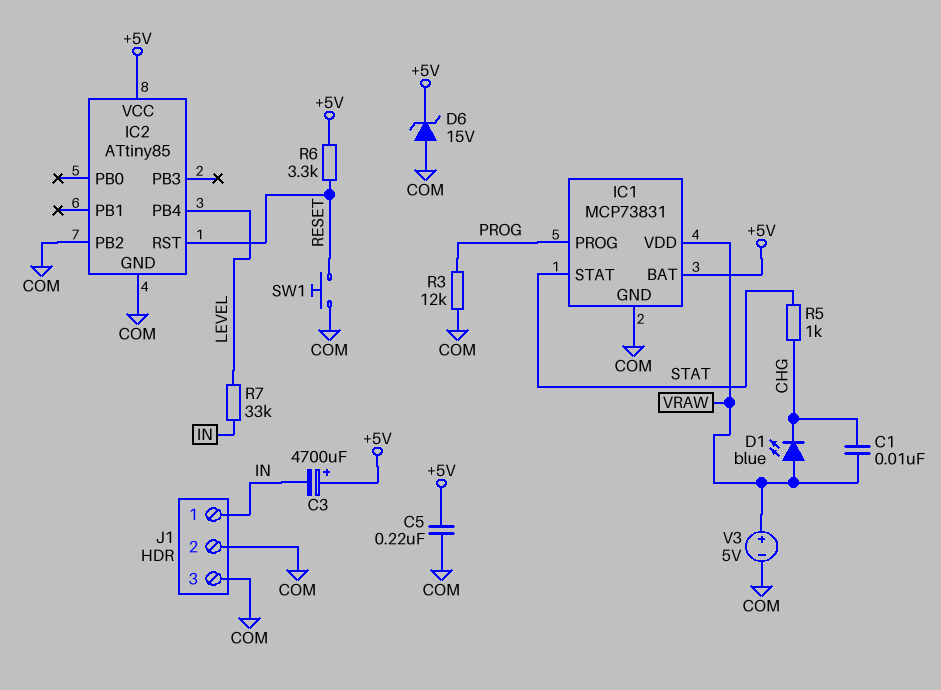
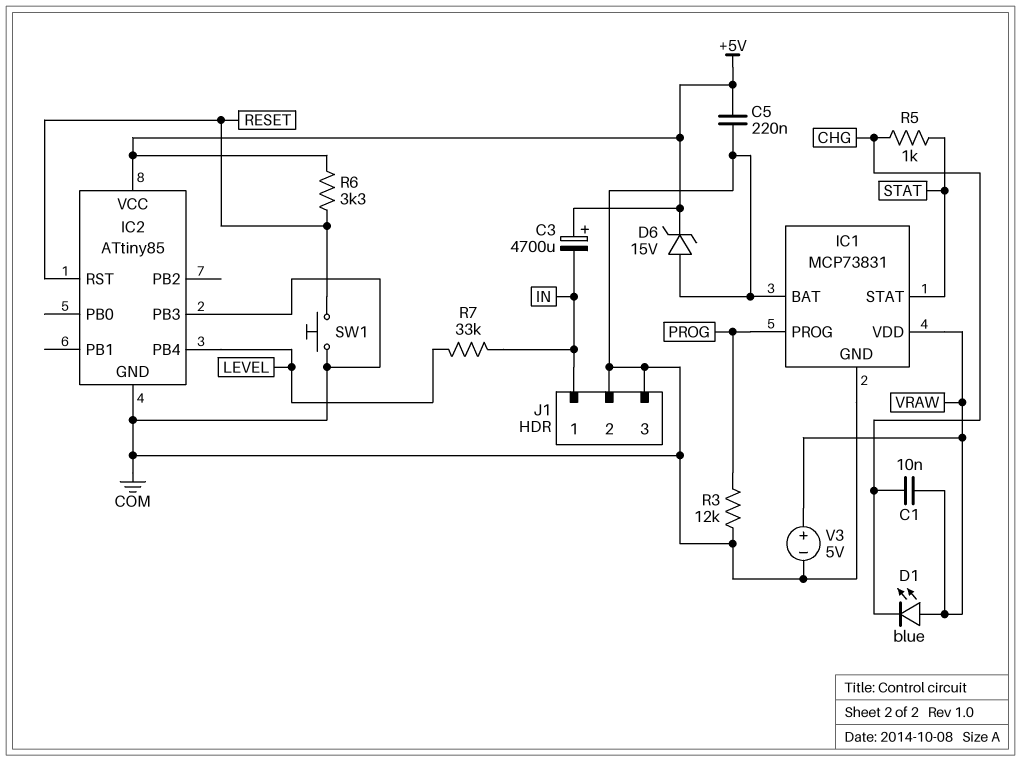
IC1 pin BAT: +5V -> COM
IC2 pin PB2: COM -> none
IC2 pin PB3: none -> COM

